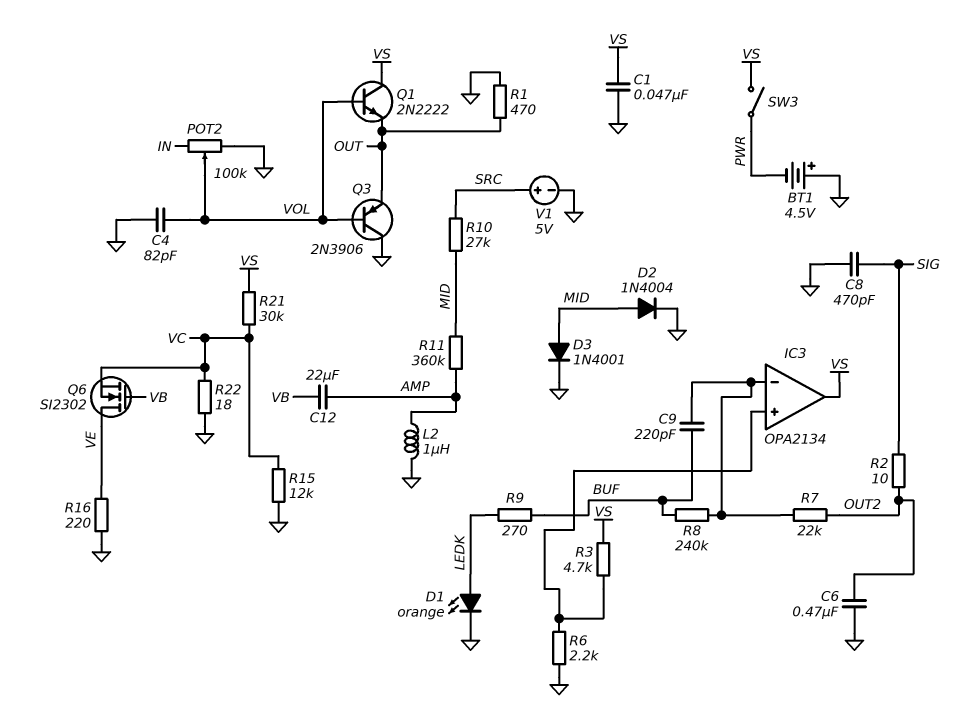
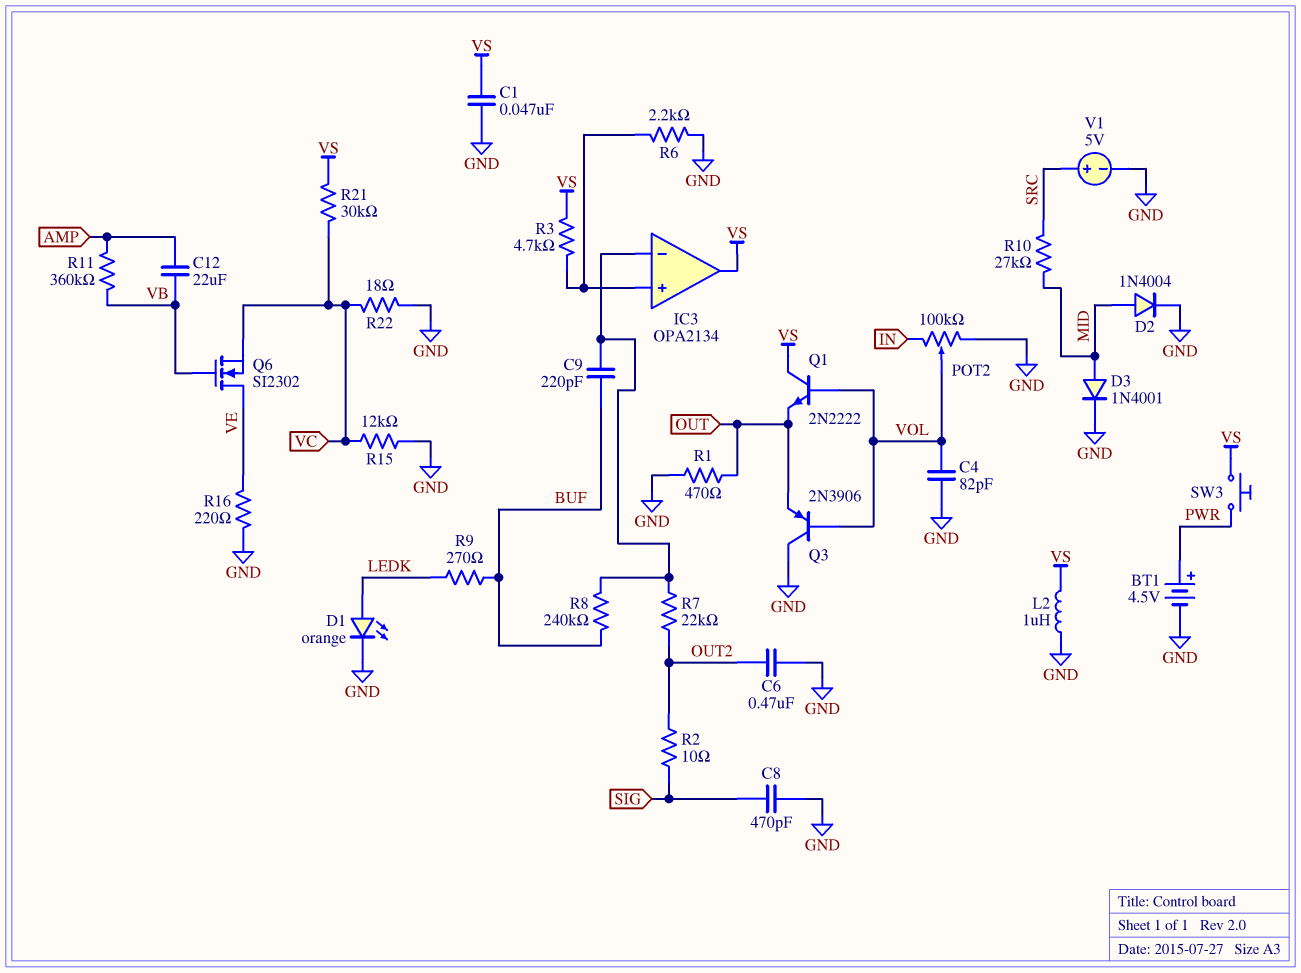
BT1: 4.5V (plus GND, minus PWR) -> 4.5V (plus PWR, minus GND)
L2: 1uH (AMP, GND) -> 1uH (GND, VS)
R11: 360k (AMP, MID) -> 360k (AMP, VB)
SW3: switch (PWR, VS) -> button (PWR, VS)

